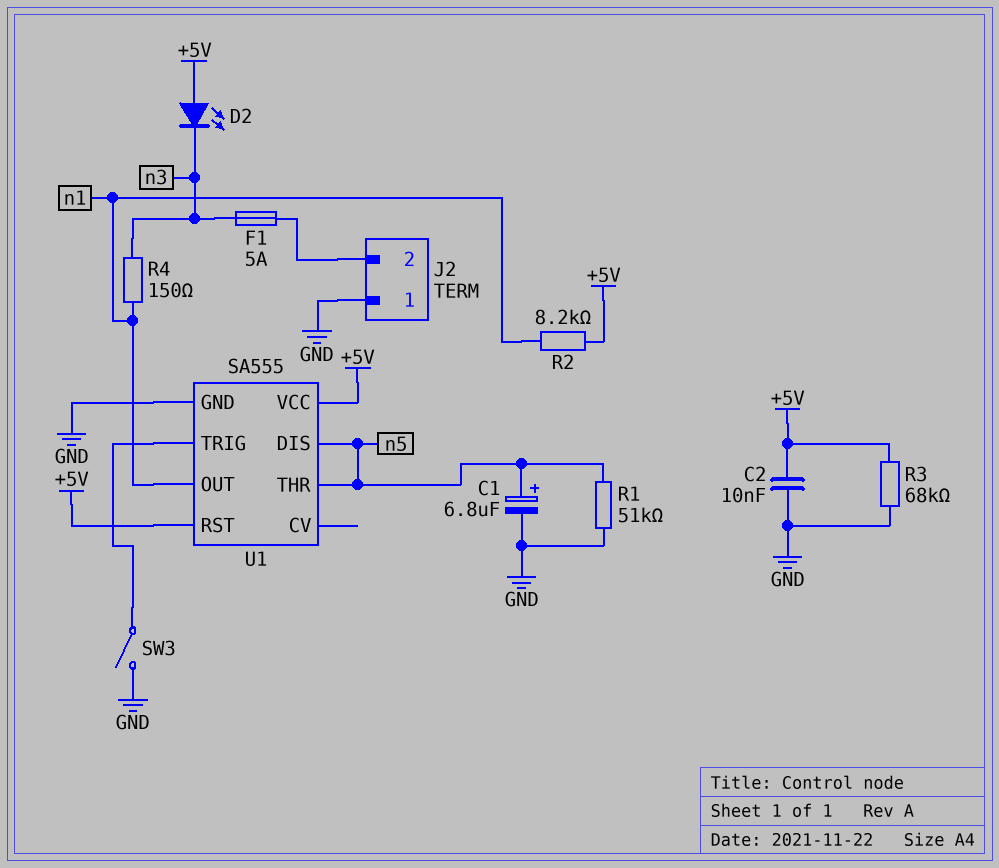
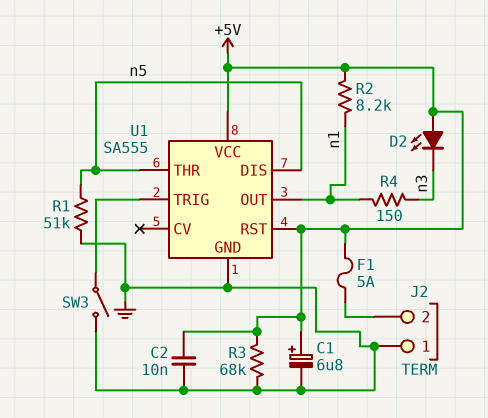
C1: 6.8uF (plus n5, minus GND) -> 6.8uF (plus +5V, minus GND)
F1: 5A (J2/2, n3) -> 5A (+5V, J2/2)

